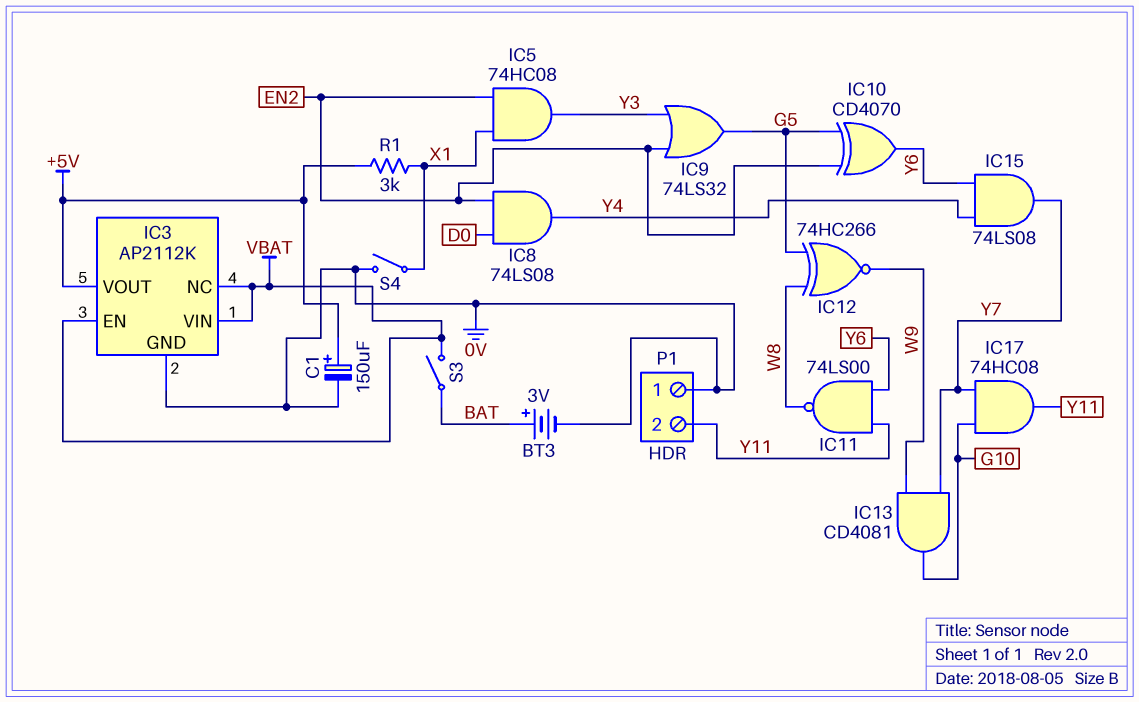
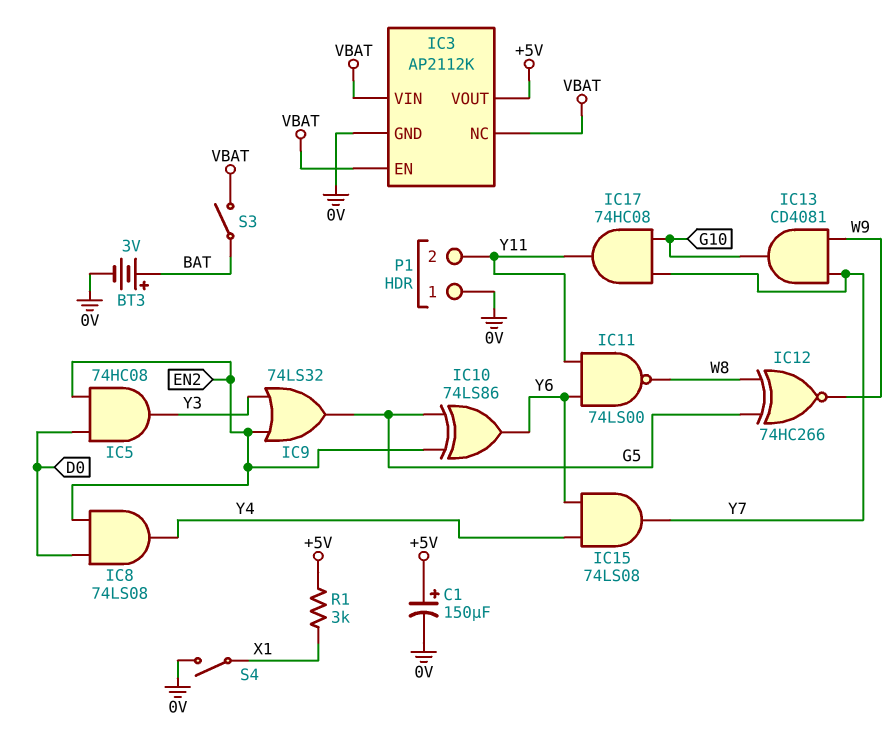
IC5: AND 74HC08 (in EN2, in X1, out Y3) -> AND 74HC08 (in D0, in EN2, out Y3)
IC10: XOR CD4070 (in EN2, in G5, out Y6) -> XOR 74LS86 (in EN2, in G5, out Y6)

